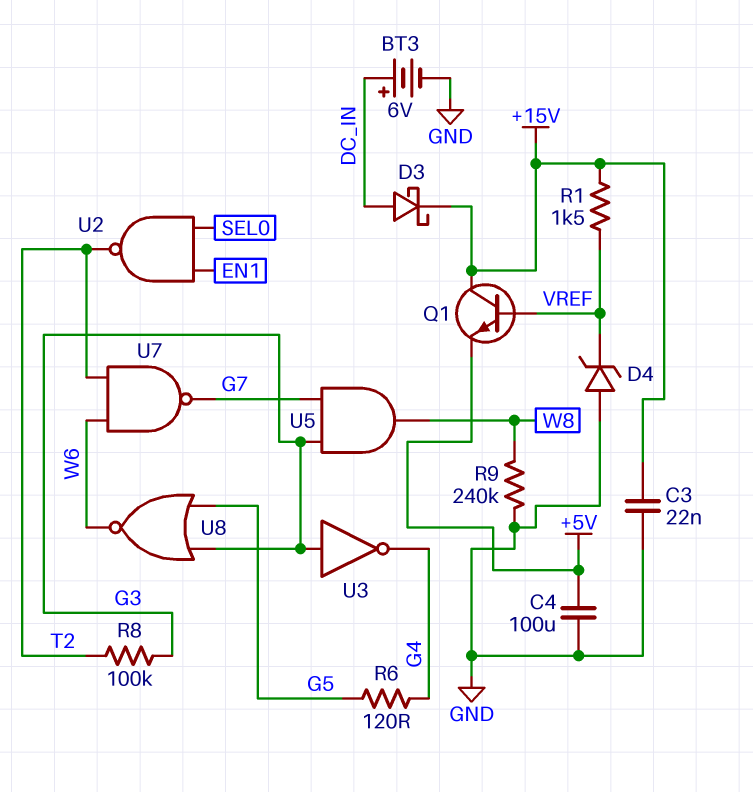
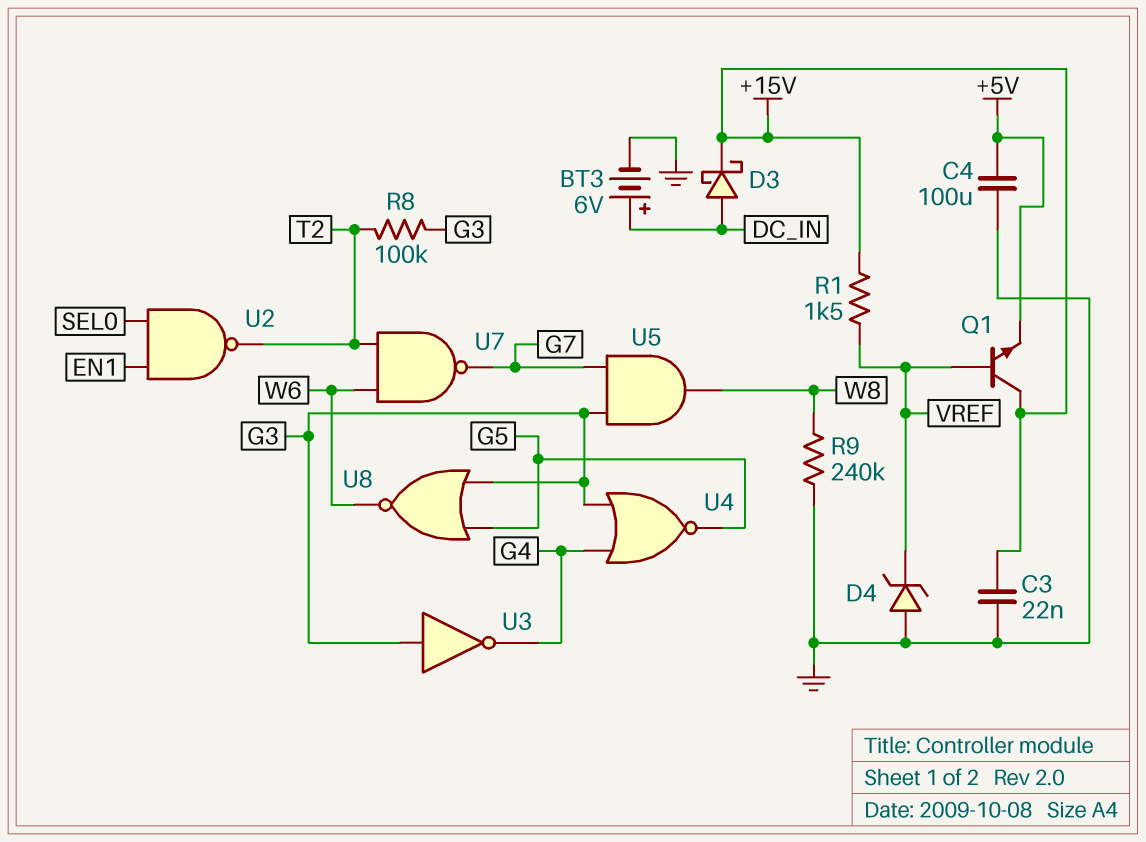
R6: 120 (G4, G5) -> none
U4: none -> NOR (in G3, in G4, out G5)

